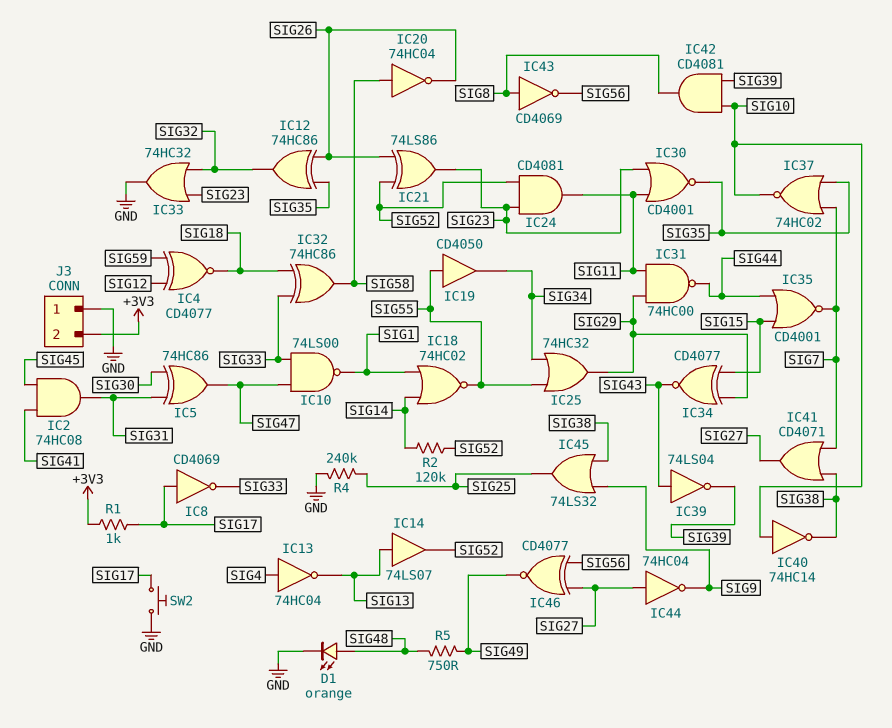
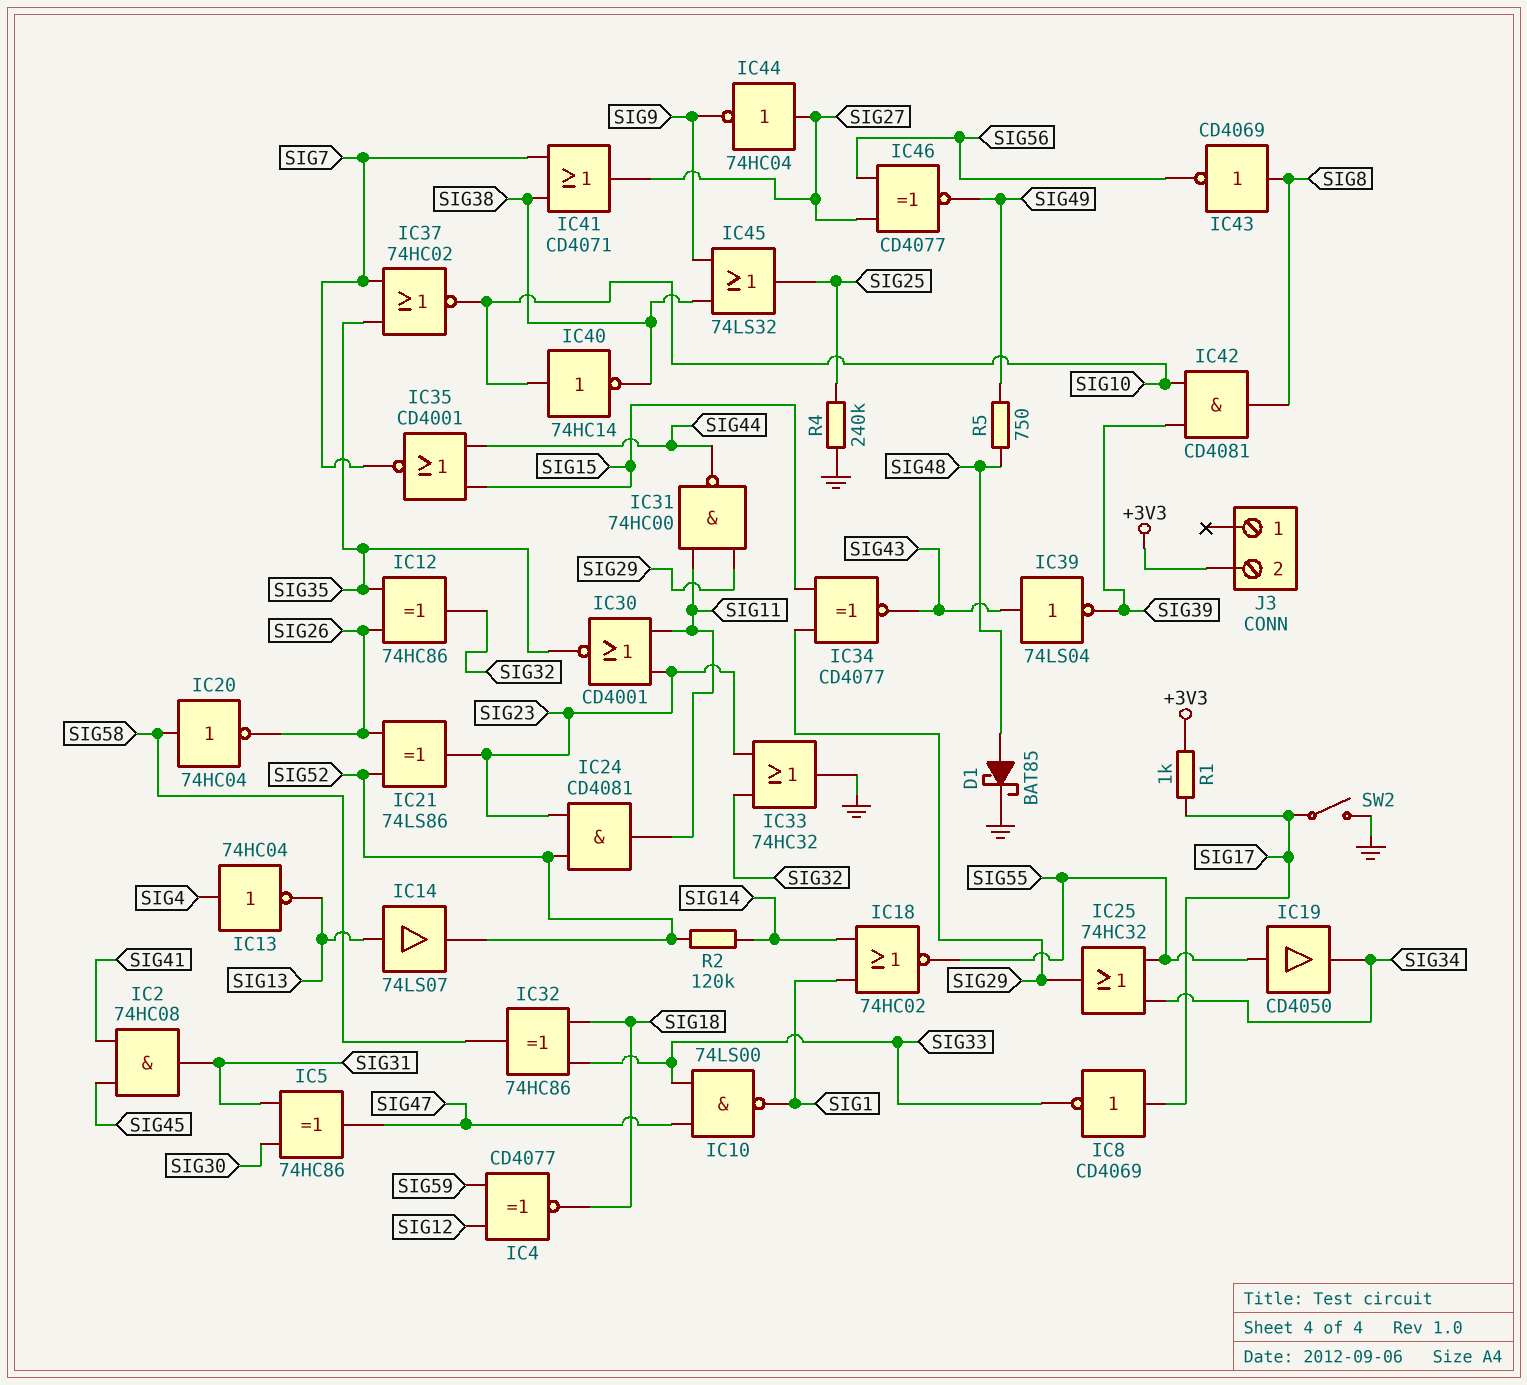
D1: LED orange (A SIG48, K GND) -> schottky BAT85 (A SIG48, K GND)
J3 pin 1: GND -> none
SW2: button (GND, SIG17) -> switch (GND, SIG17)

